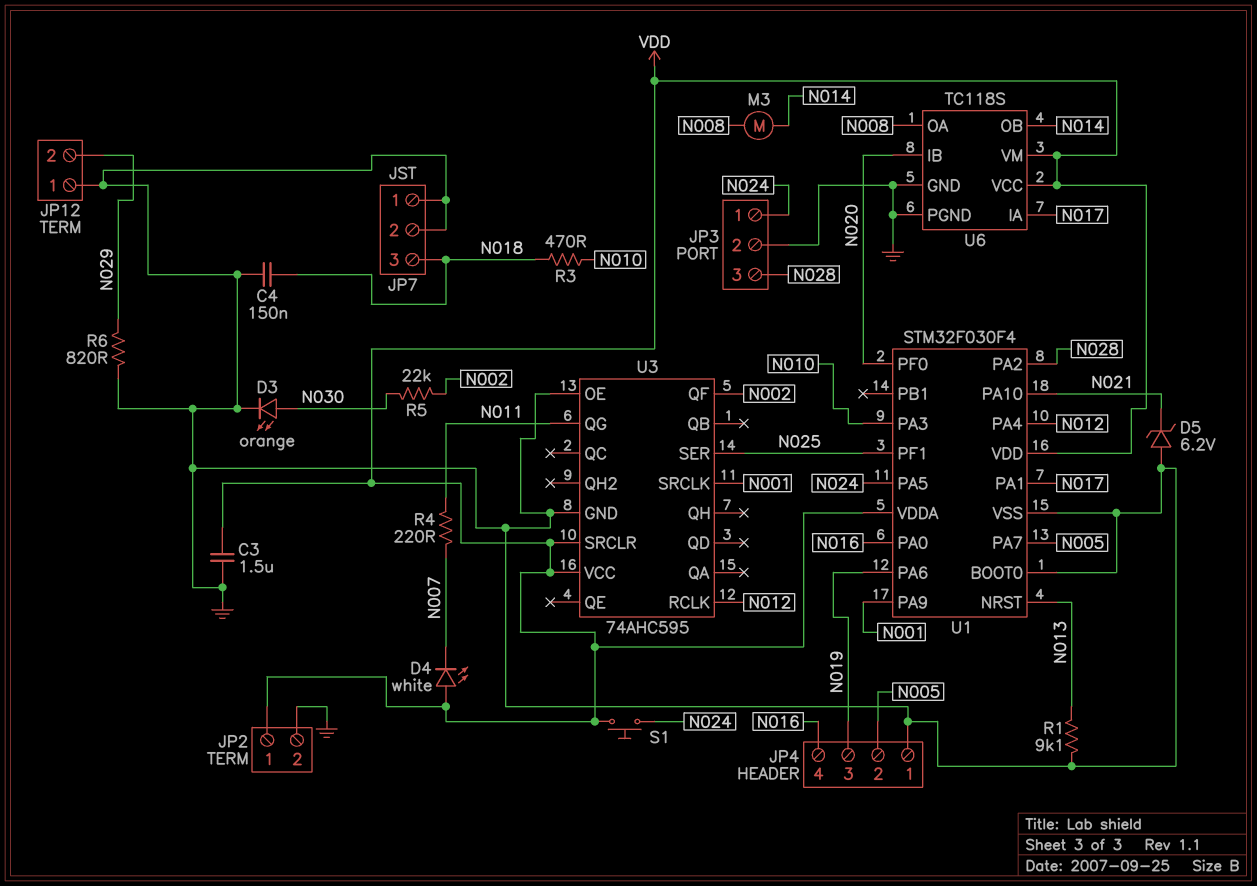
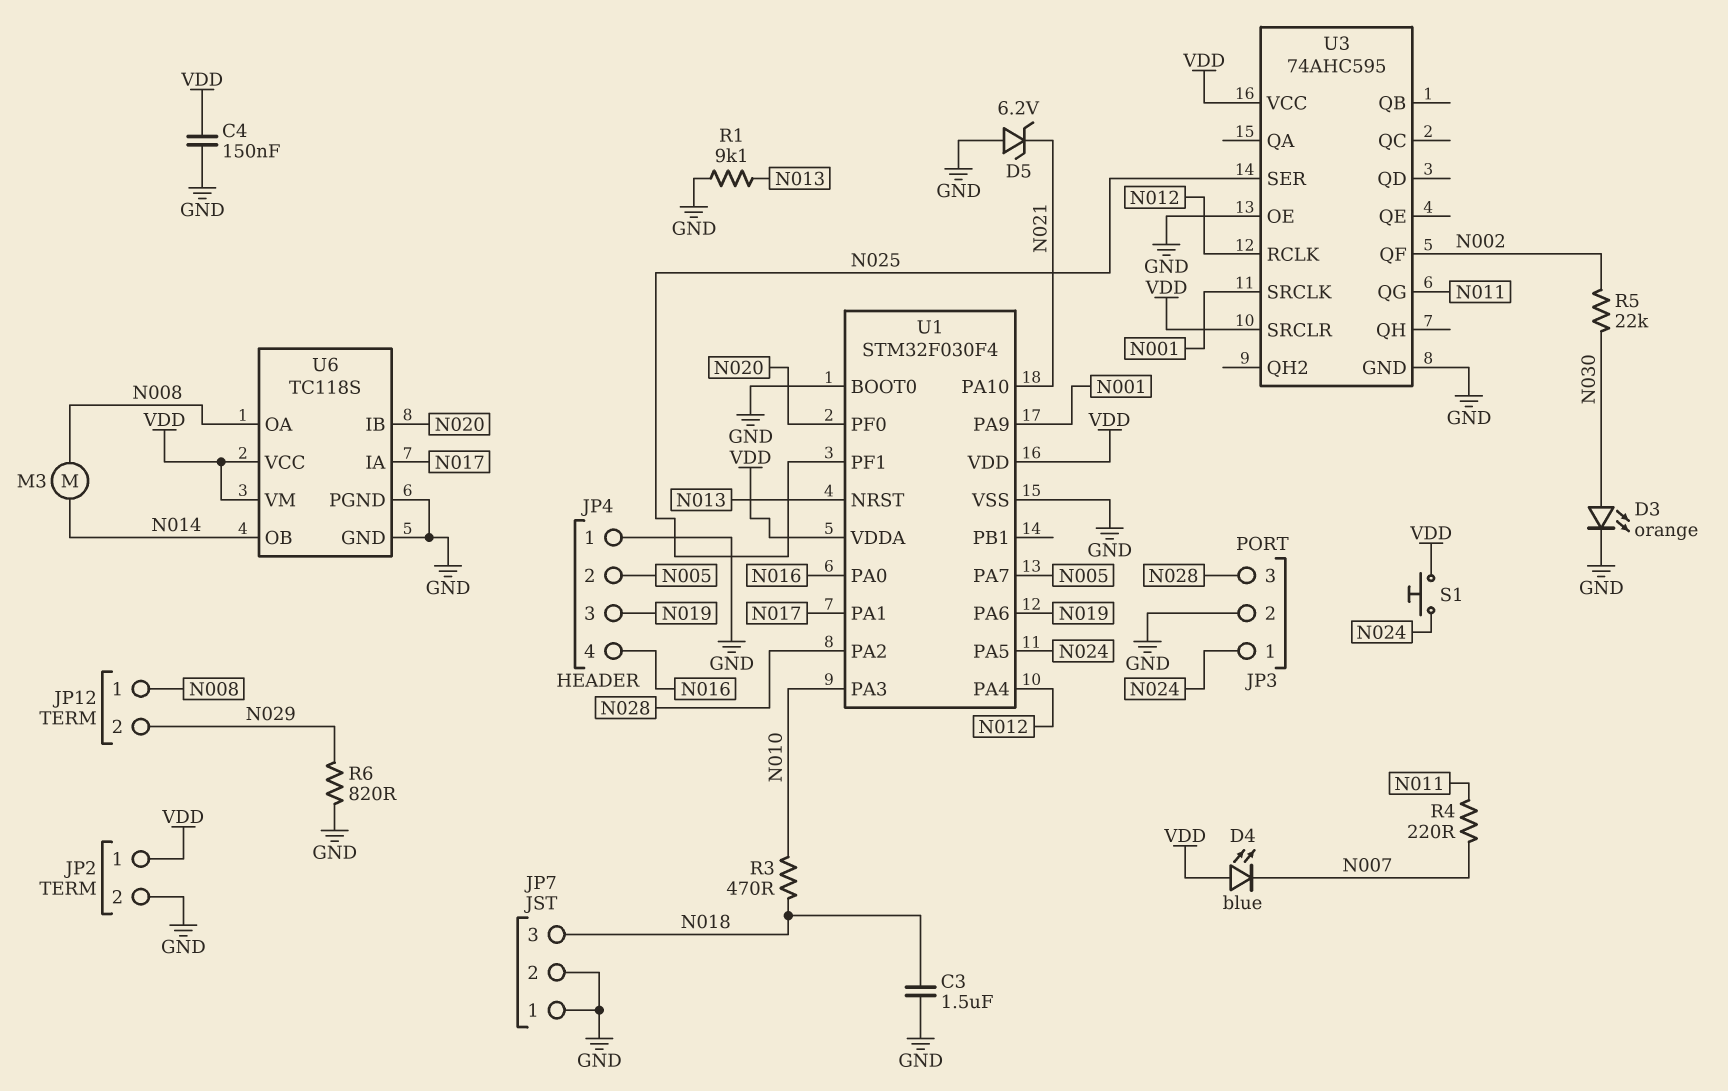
C3: 1.5uF (GND, VDD) -> 1.5uF (GND, N018)
C4: 150nF (GND, N018) -> 150nF (GND, VDD)
D4: LED white (A VDD, K N007) -> LED blue (A VDD, K N007)
JP12 pin 1: GND -> N008

